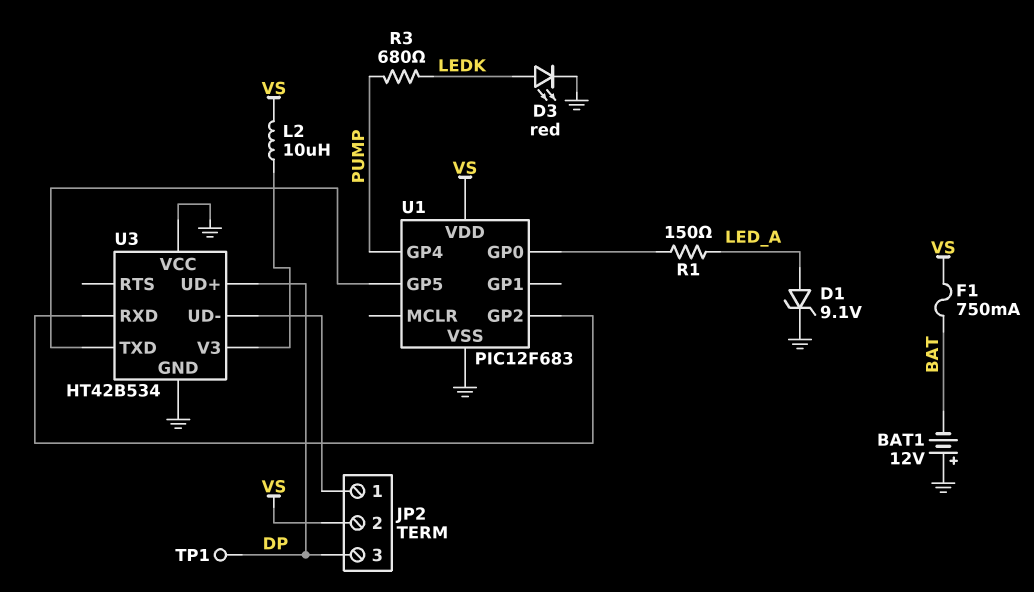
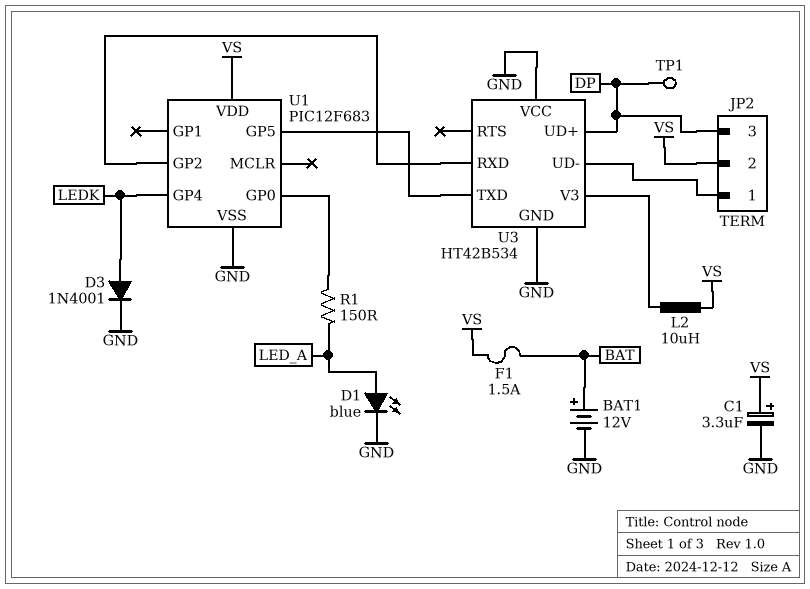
BAT1: 12V (plus GND, minus BAT) -> 12V (plus BAT, minus GND)
C1: none -> 3.3uF (plus VS, minus GND)
D1: zener 9.1V (A LED_A, K GND) -> LED blue (A LED_A, K GND)
D3: LED red (A LEDK, K GND) -> diode 1N4001 (A LEDK, K GND)
F1: 750mA (BAT, VS) -> 1.5A (BAT, VS)
R3: 680 (LEDK, PUMP) -> none
U1 pin GP4: PUMP -> LEDK

